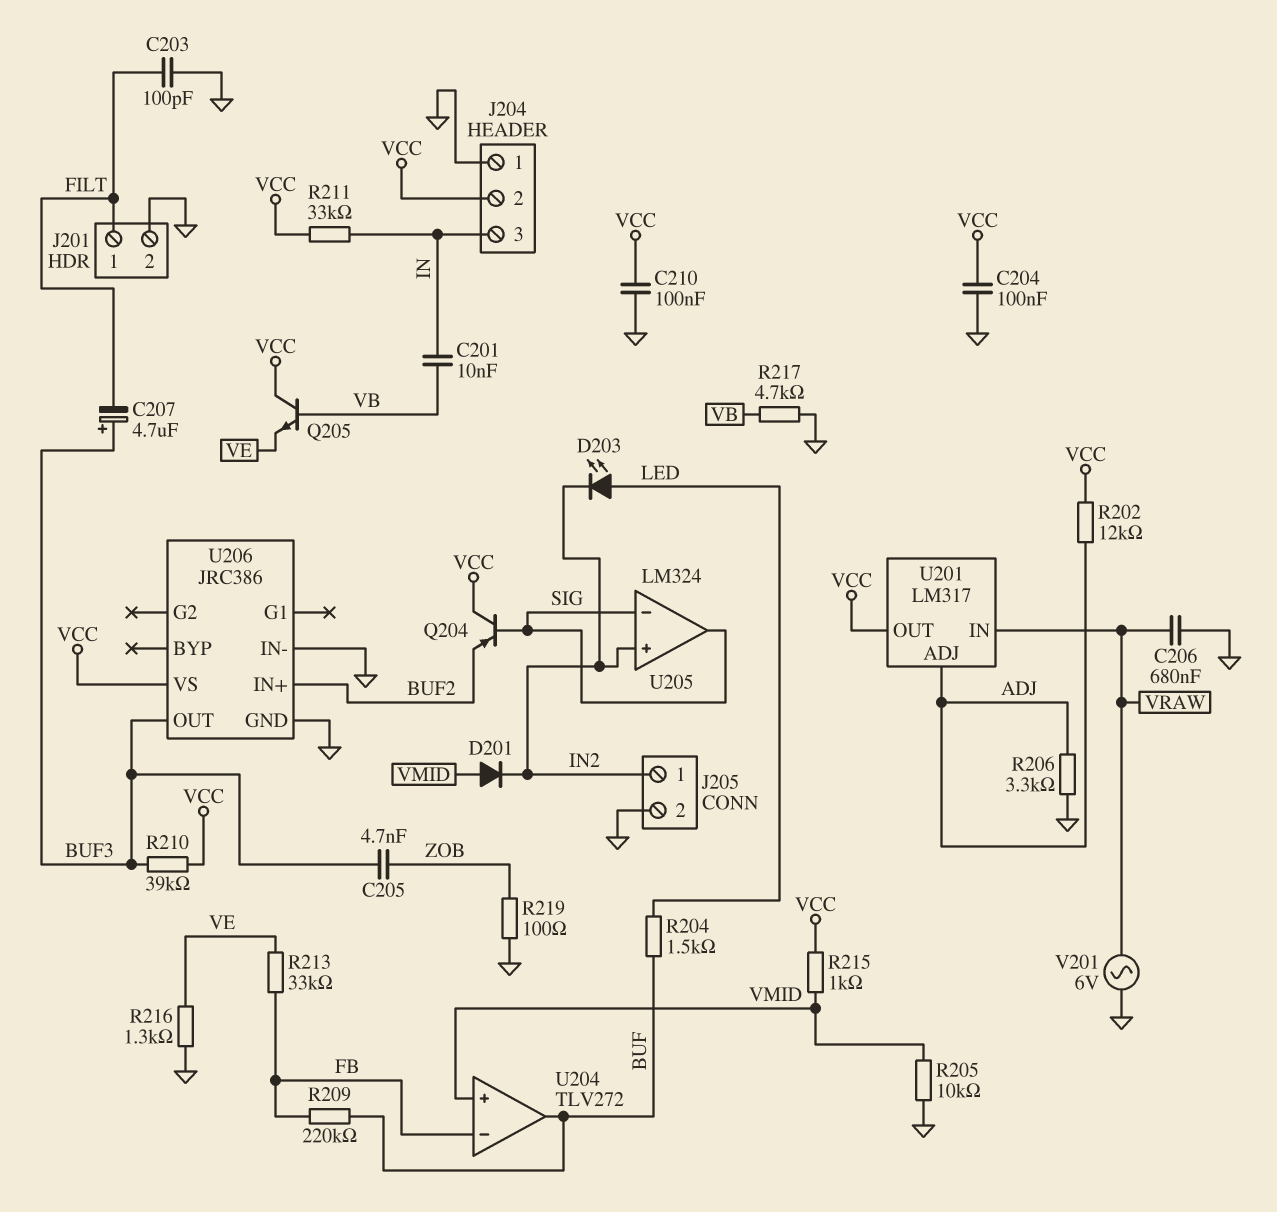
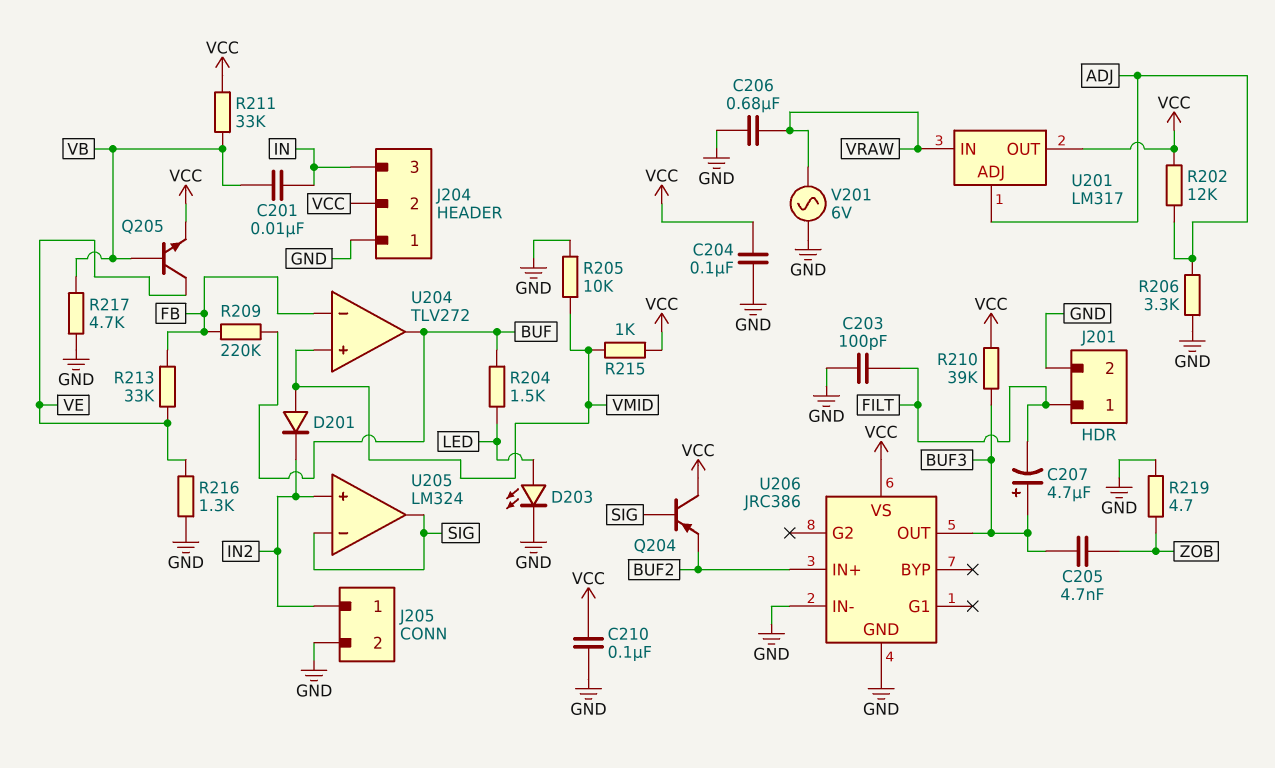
D203: LED (A LED, K IN2) -> LED (A LED, K GND)
Q205: NPN (B VB, C VCC, E VE) -> NPN (B VB, C VE, E VCC)
R211: 33k (IN, VCC) -> 33k (VB, VCC)
R219: 100 (GND, ZOB) -> 4.7 (GND, ZOB)

